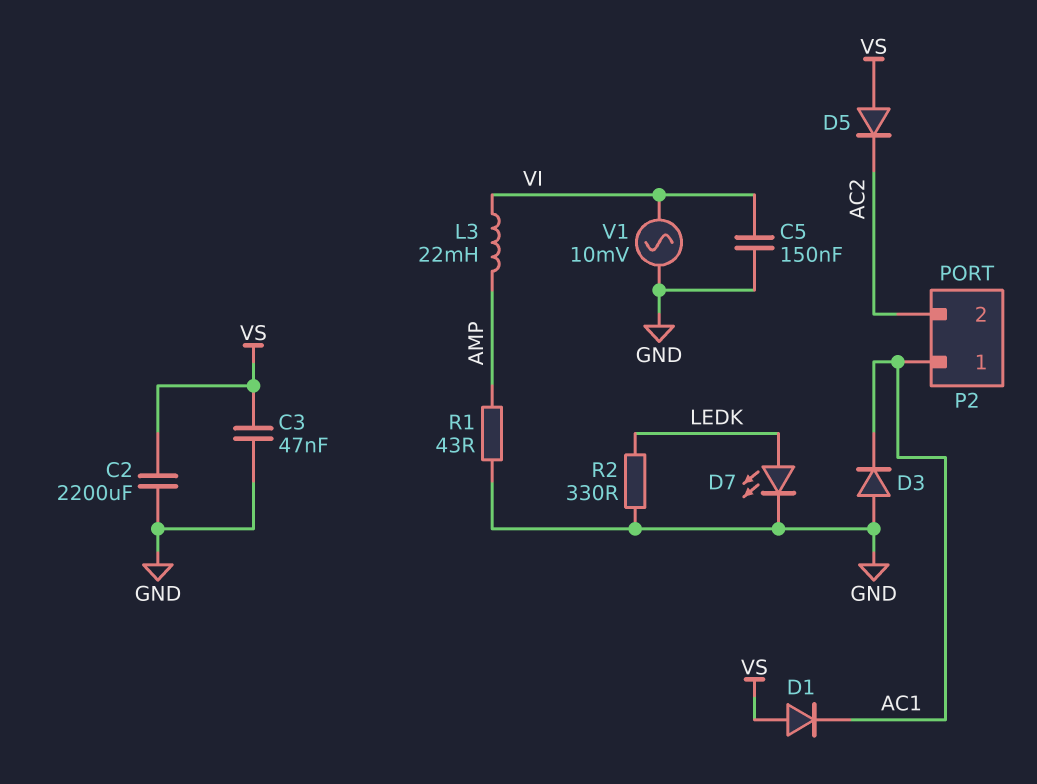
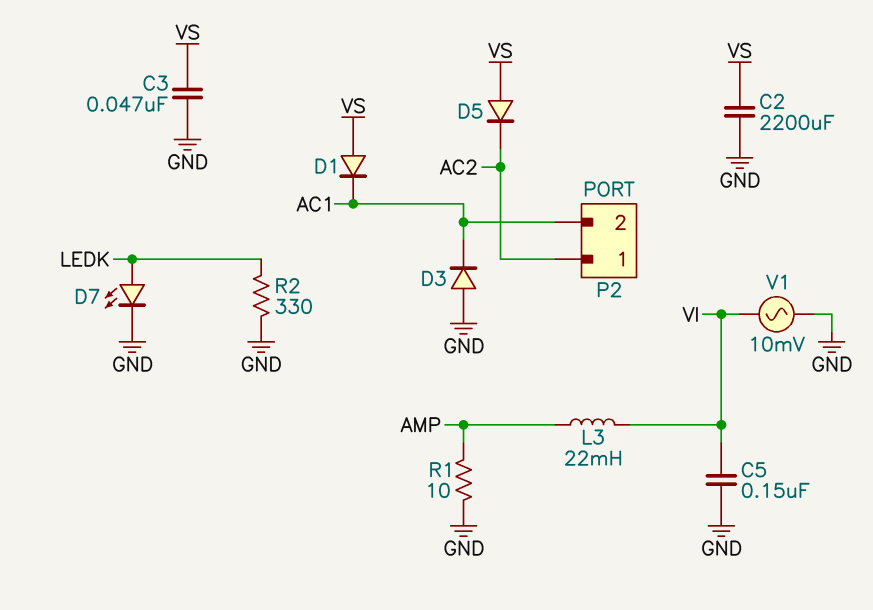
P2 pin 1: AC1 -> AC2
P2 pin 2: AC2 -> AC1
R1: 43 (AMP, GND) -> 10 (AMP, GND)

